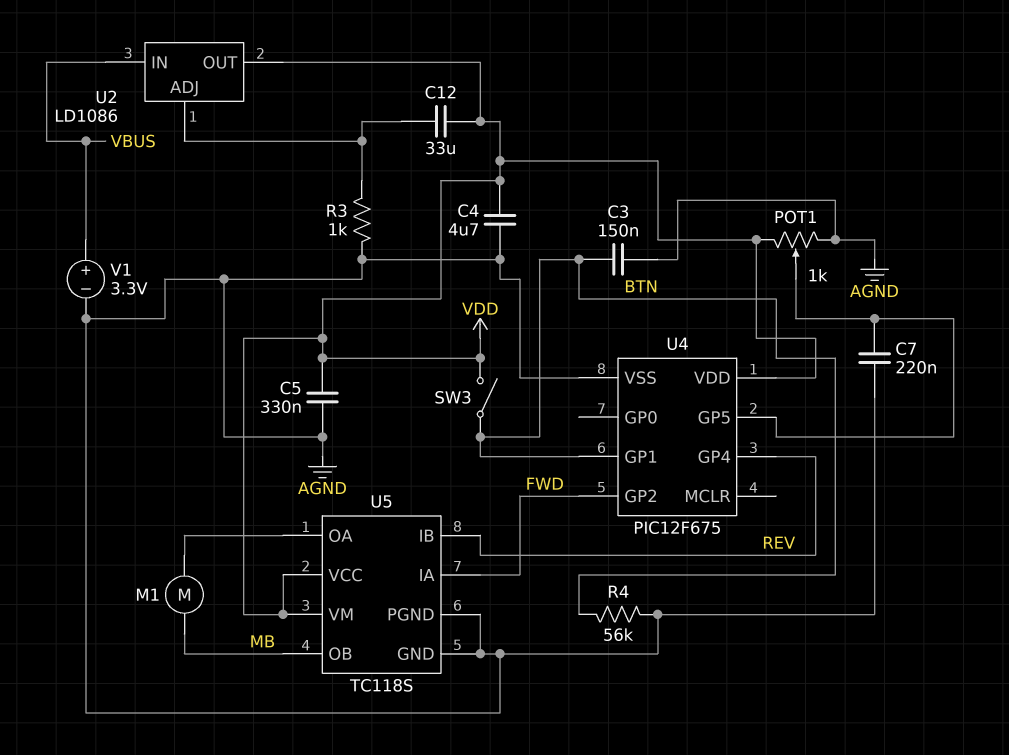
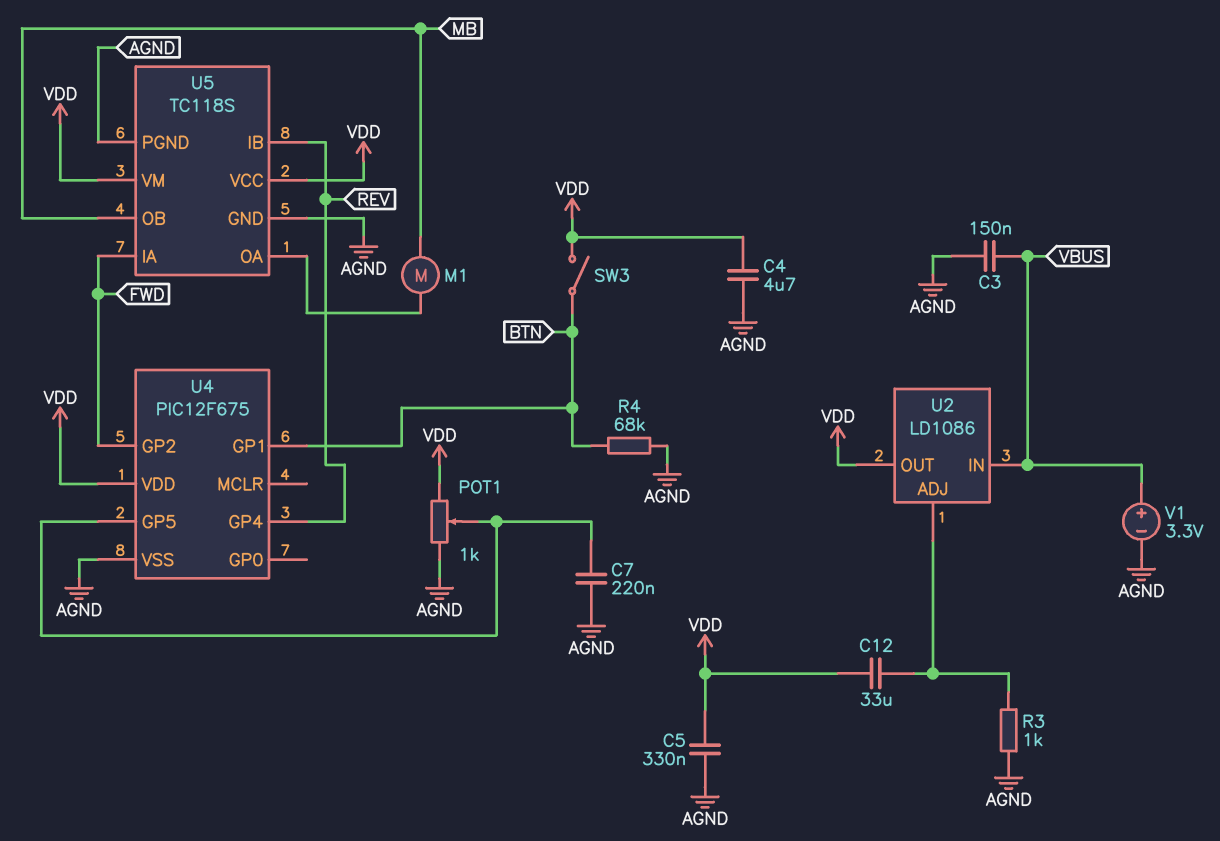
C3: 150nF (AGND, BTN) -> 150nF (AGND, VBUS)
R4: 56k (AGND, BTN) -> 68k (AGND, BTN)

